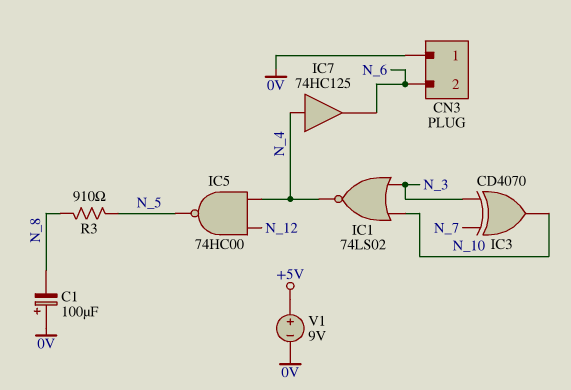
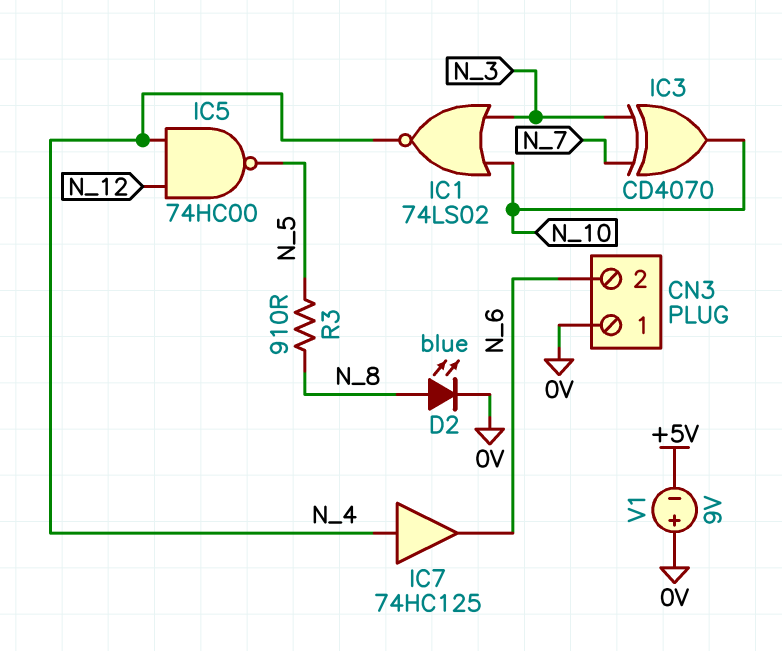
C1: 100uF (plus 0V, minus N_8) -> none
D2: none -> LED blue (A N_8, K 0V)
V1: 9V (plus +5V, minus 0V) -> 9V (plus 0V, minus +5V)

